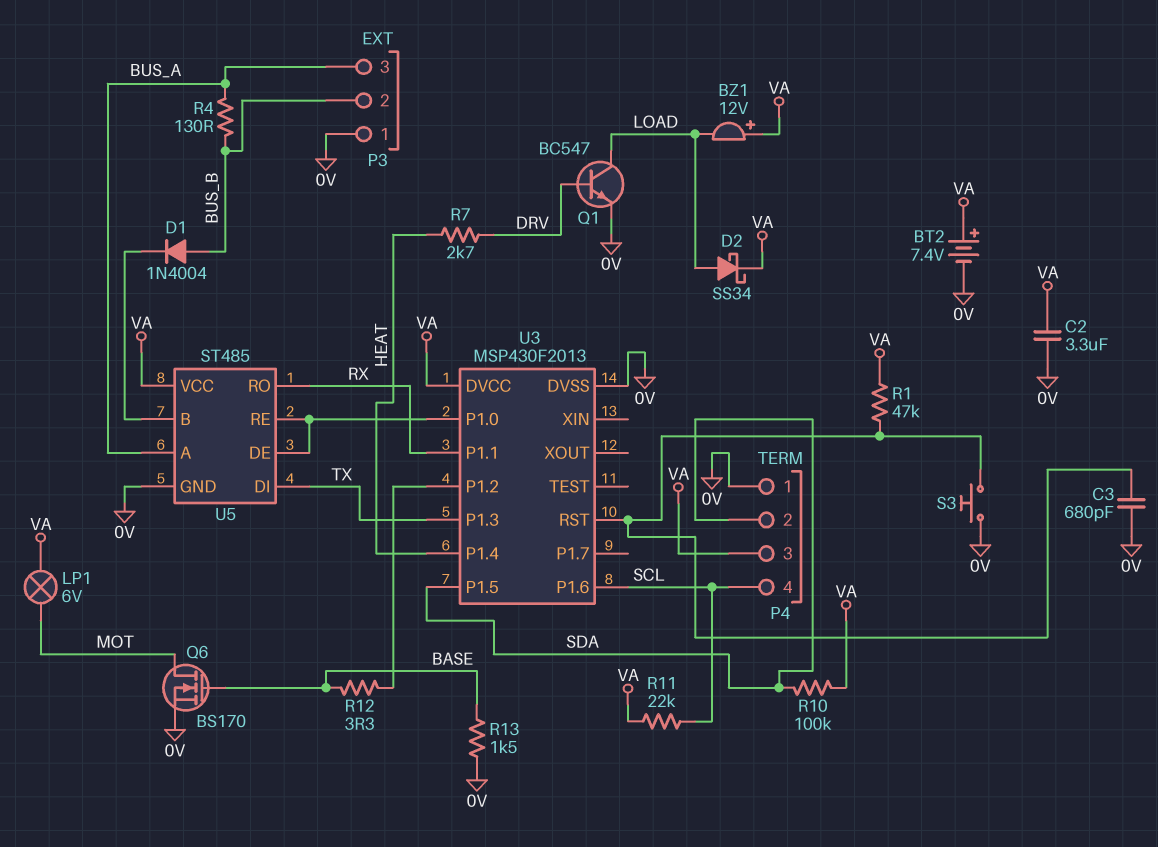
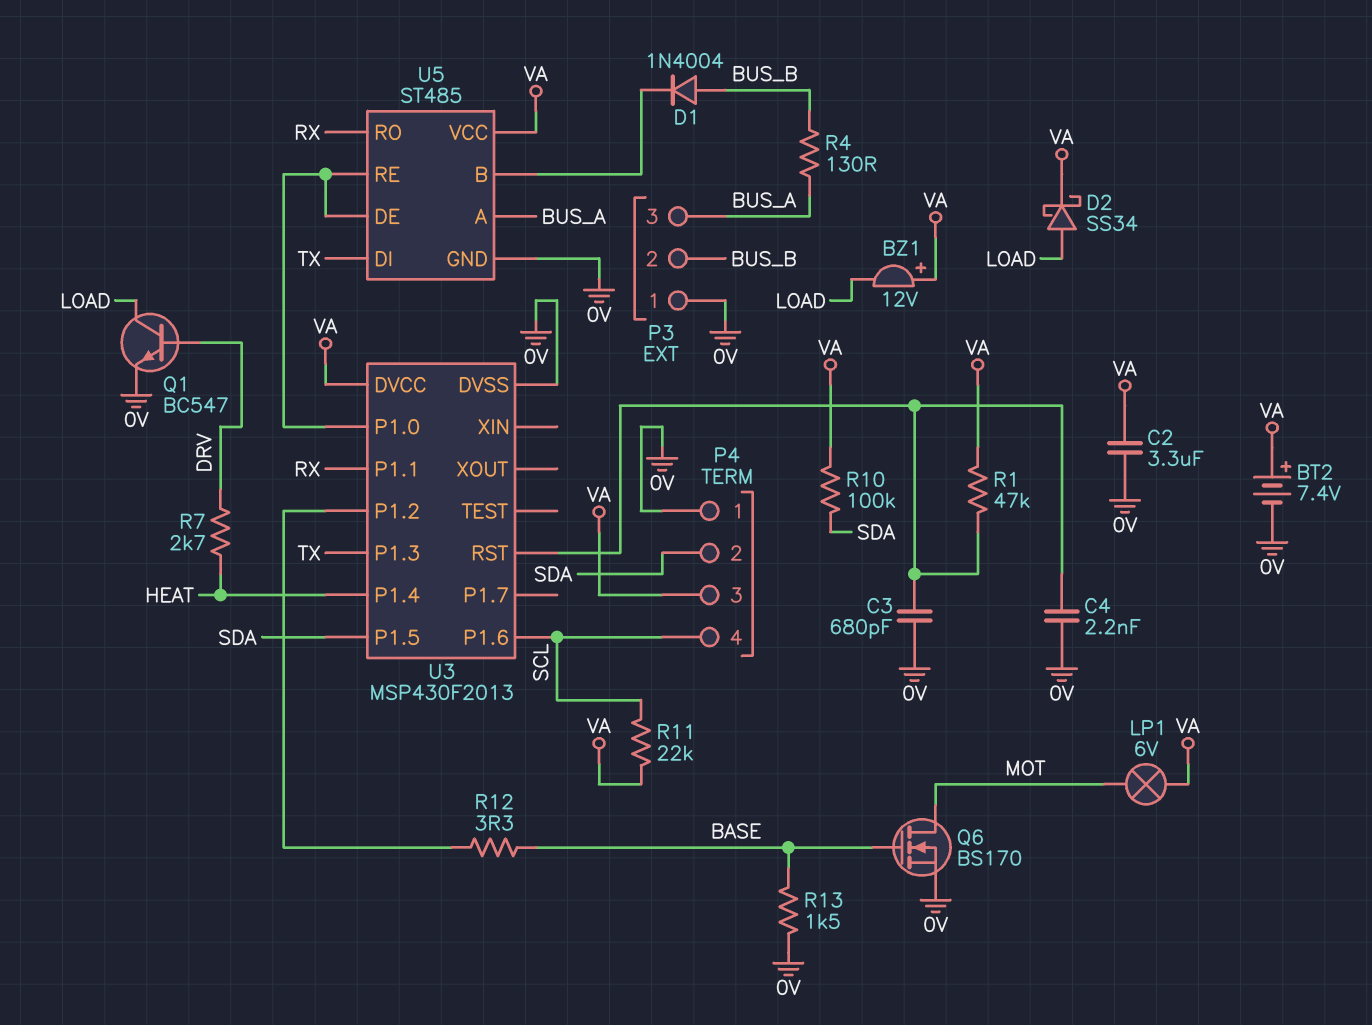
C4: none -> 2.2nF (0V, U3/RST)
S3: button (0V, U3/RST) -> none

